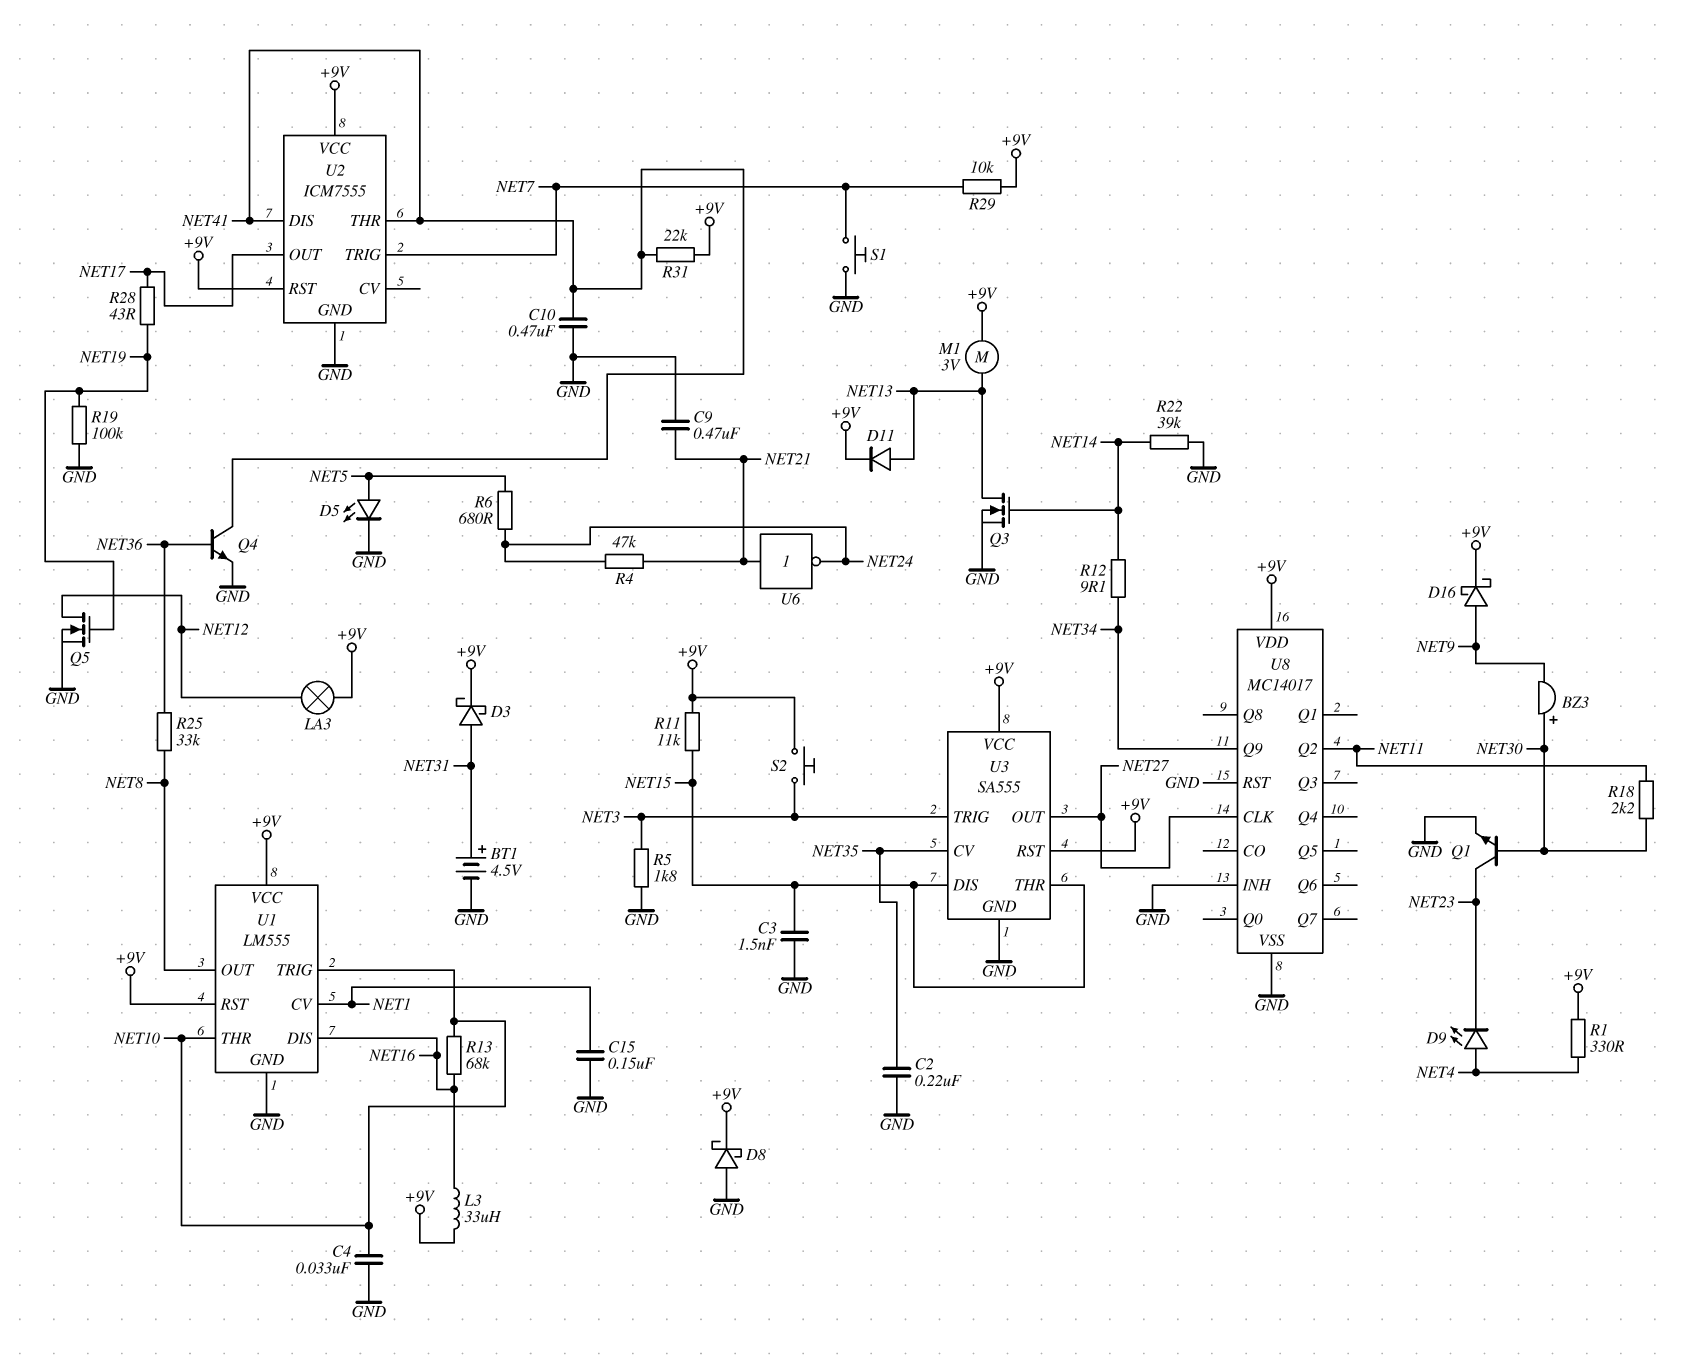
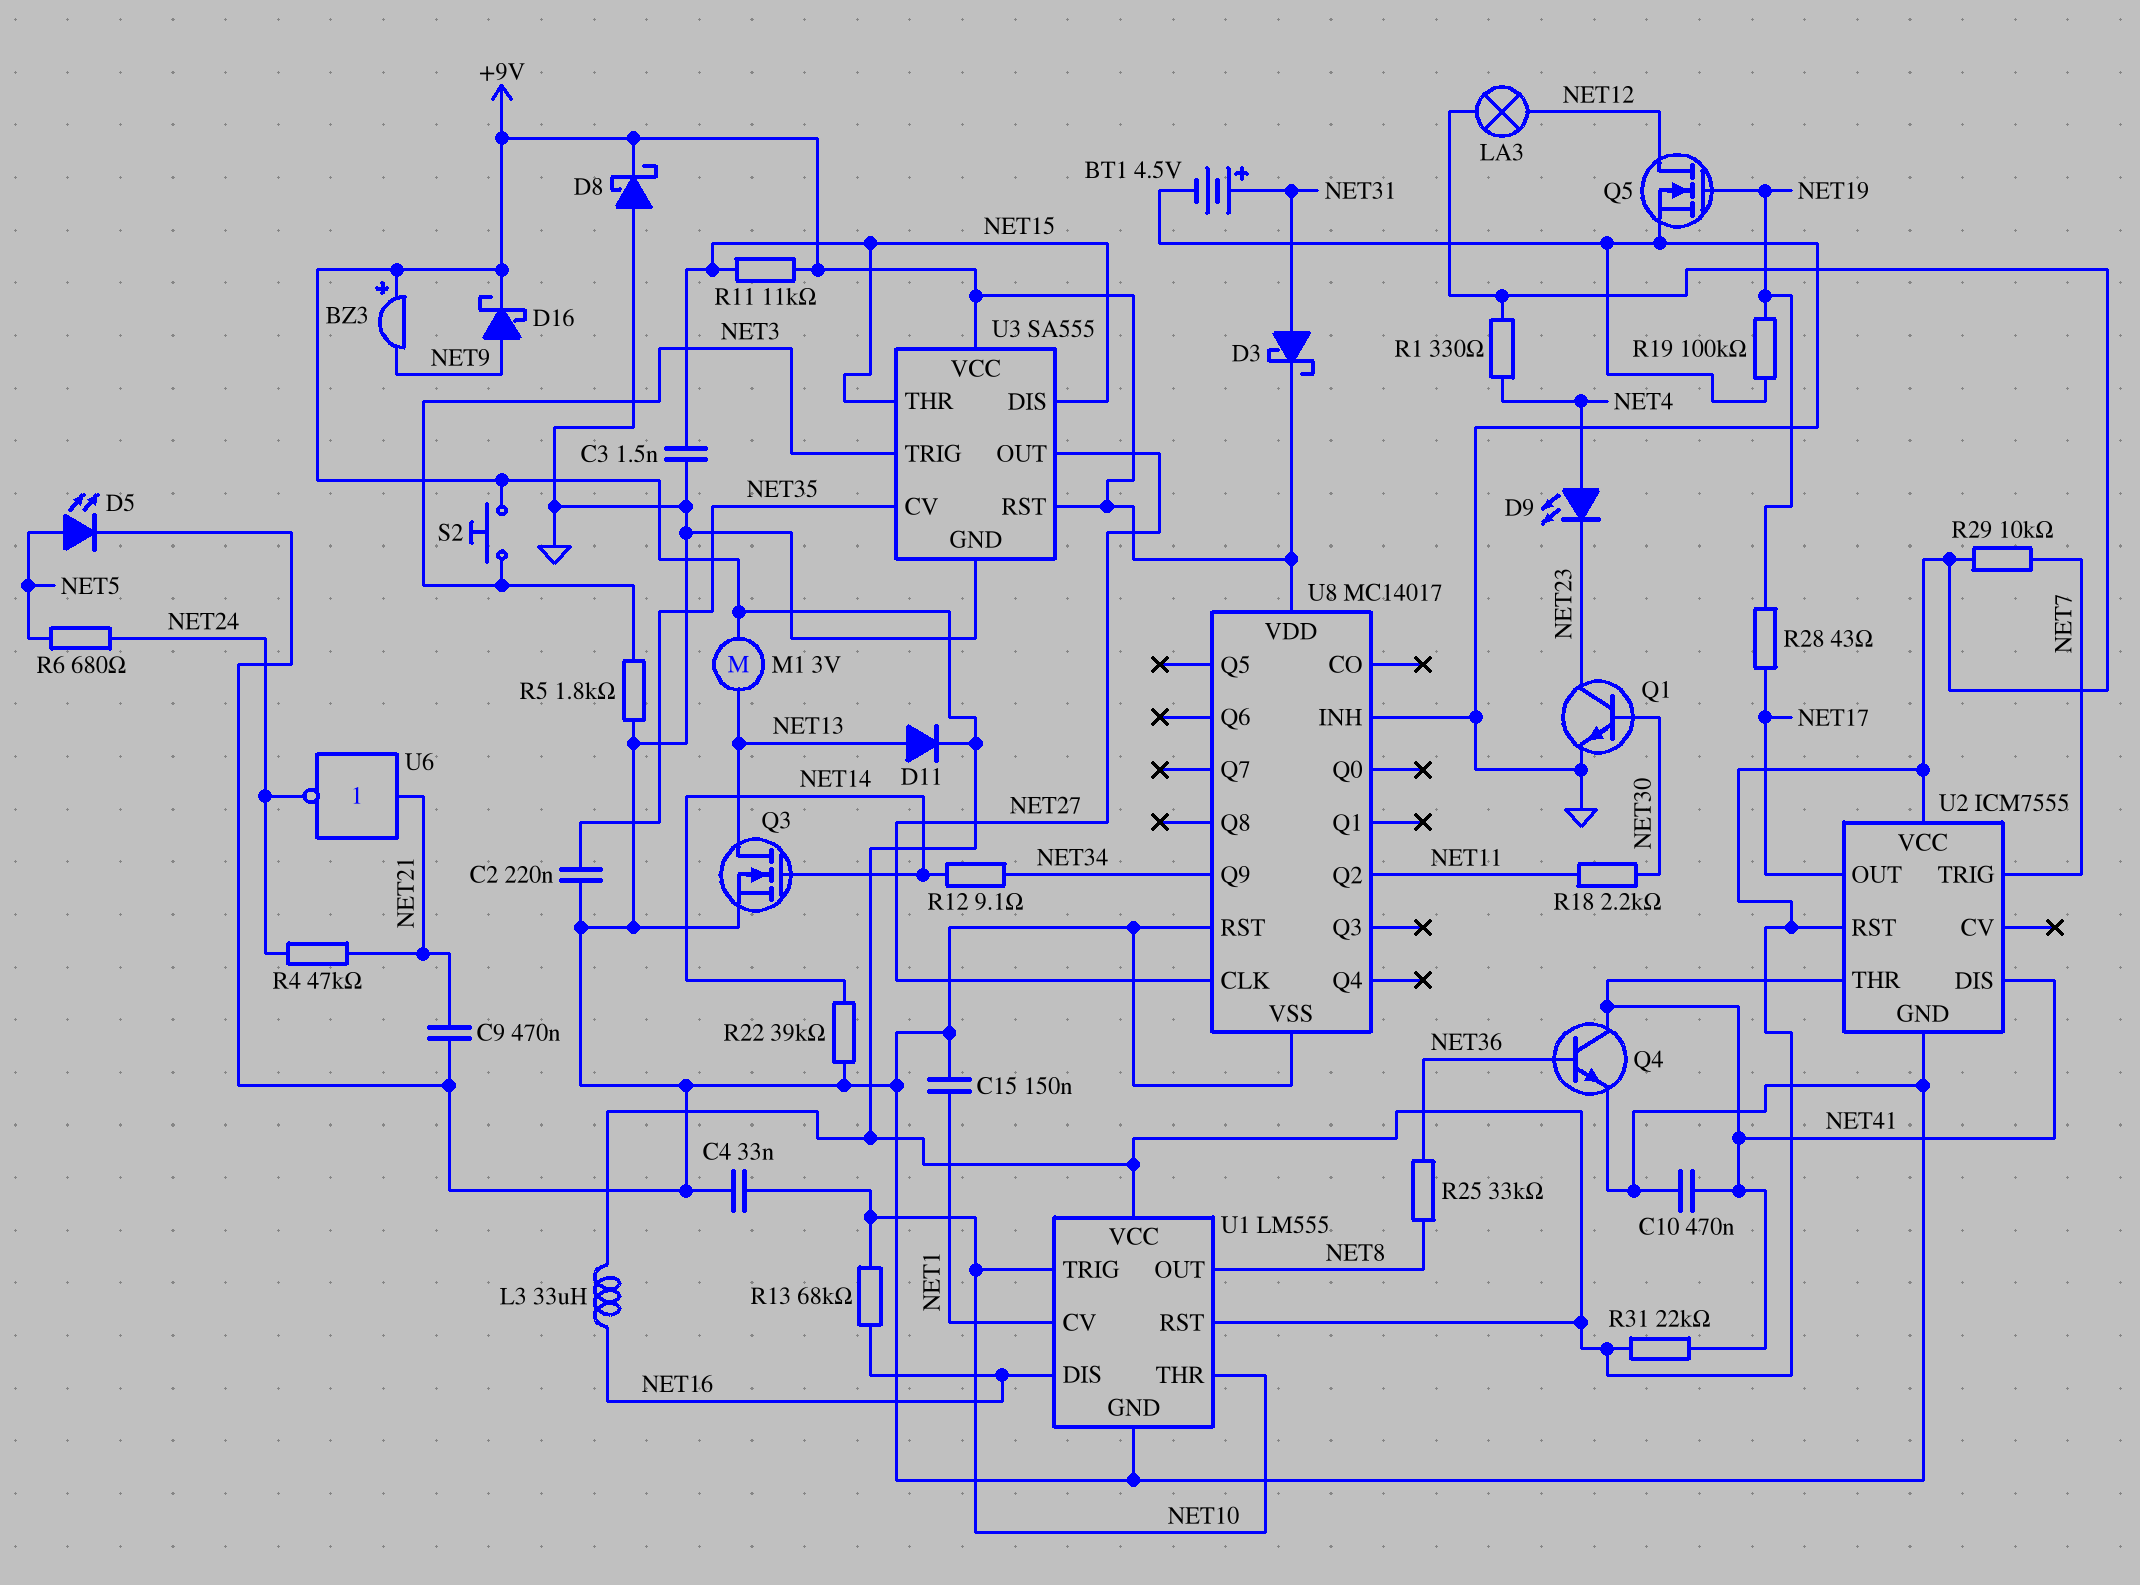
BZ3: buzzer (plus NET30, minus NET9) -> buzzer (plus +9V, minus NET9)
S1: button (GND, NET7) -> none

